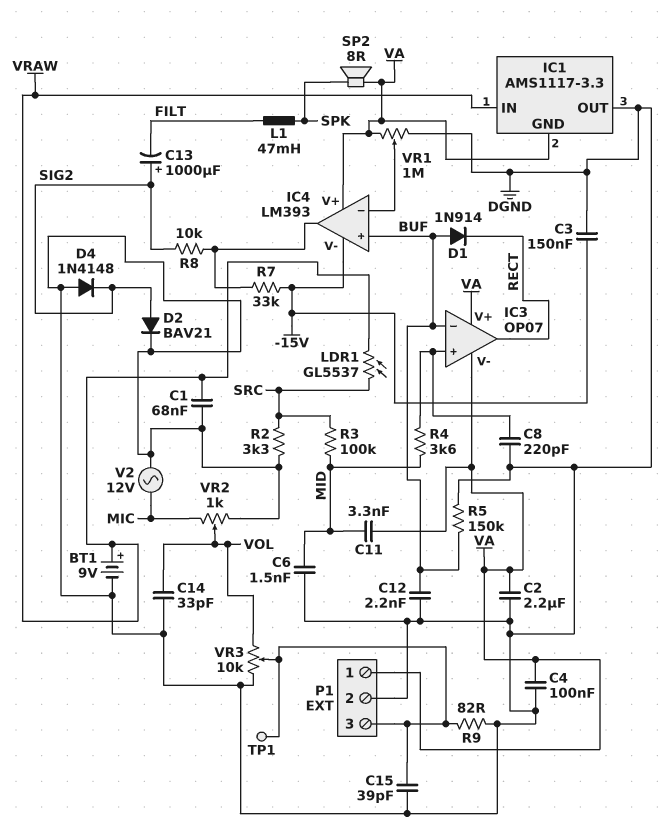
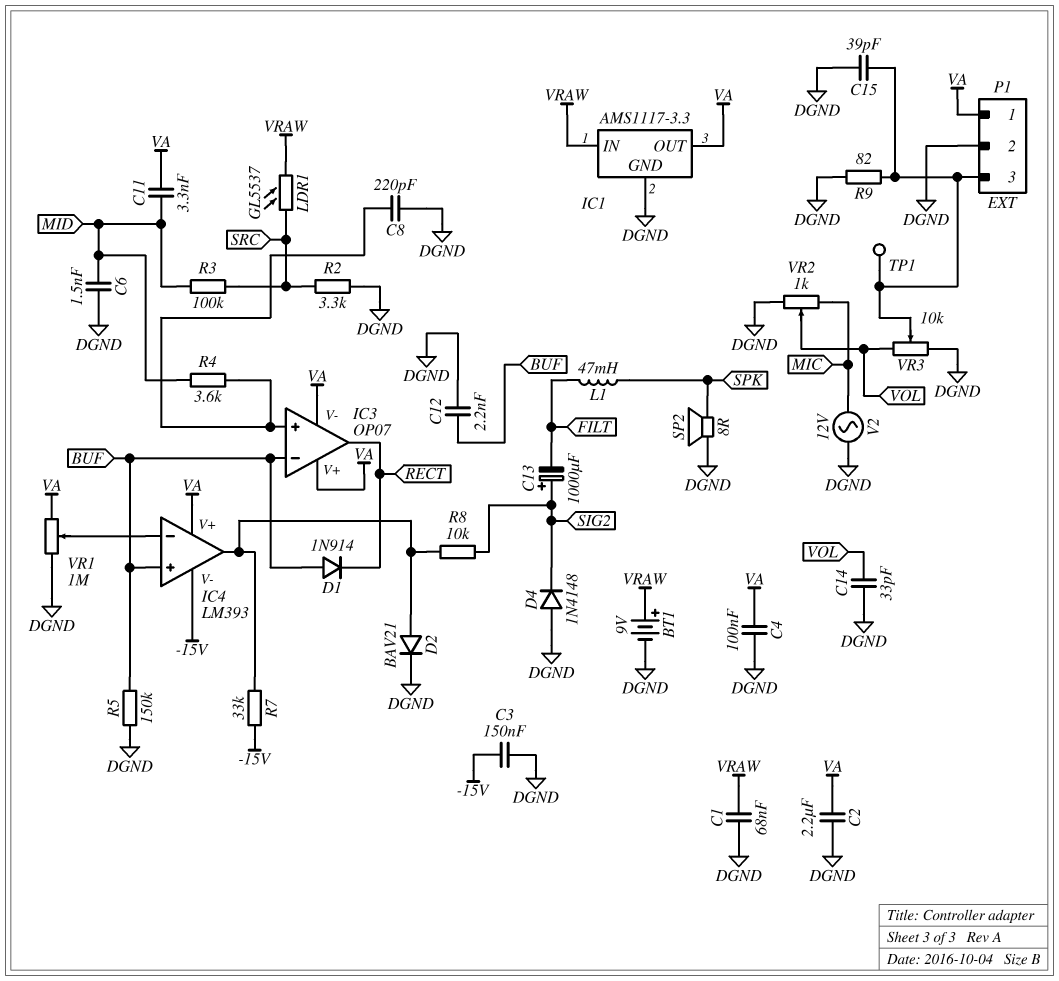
D2: diode BAV21 (A SIG2, K DGND) -> diode BAV21 (A IC4/out, K DGND)
IC1 pin GND: VA -> DGND
IC1 pin OUT: DGND -> VA
SP2: speaker 8R (SPK, VA) -> speaker 8R (DGND, SPK)

